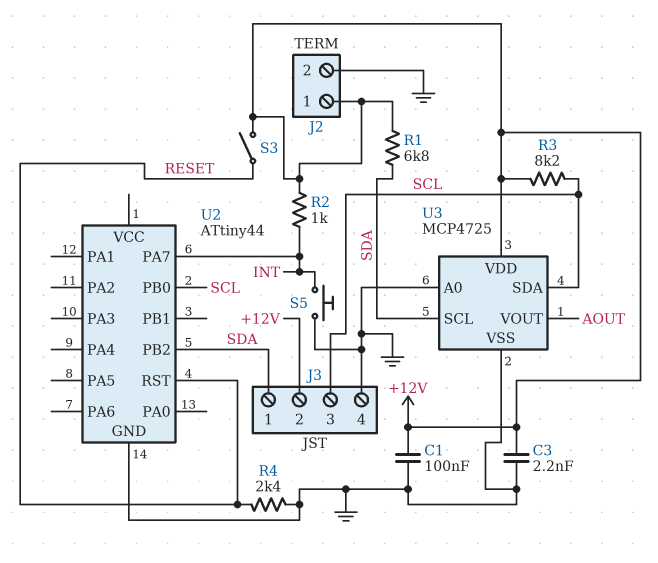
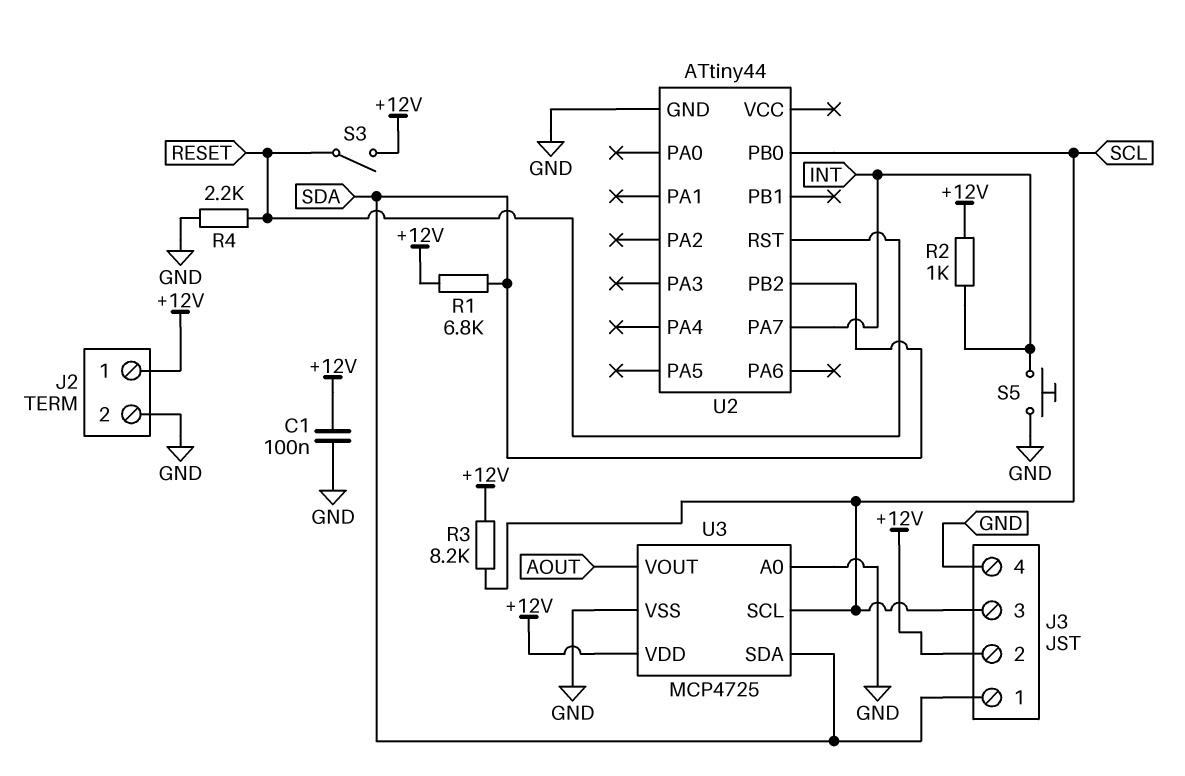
C3: 2.2nF (+12V, GND) -> none
R4: 2.4k (GND, RESET) -> 2.2k (GND, RESET)
U3 pin SCL: SDA -> SCL
U3 pin SDA: SCL -> SDA

